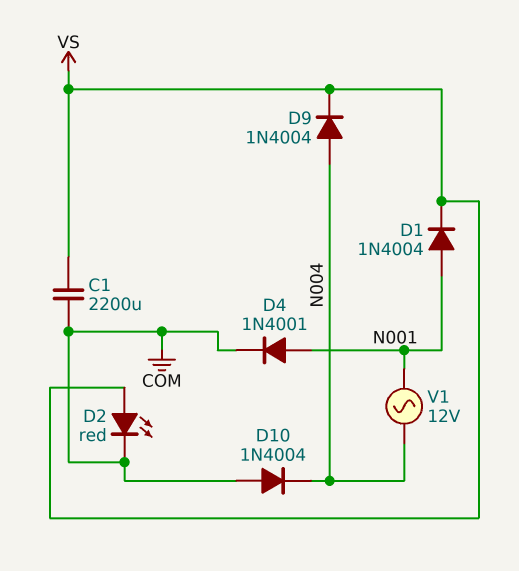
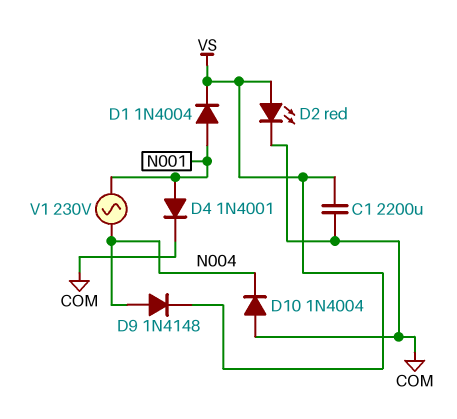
D9: diode 1N4004 (A N004, K VS) -> diode 1N4148 (A N004, K VS)
V1: AC 12V (N001, N004) -> AC 230V (N001, N004)

